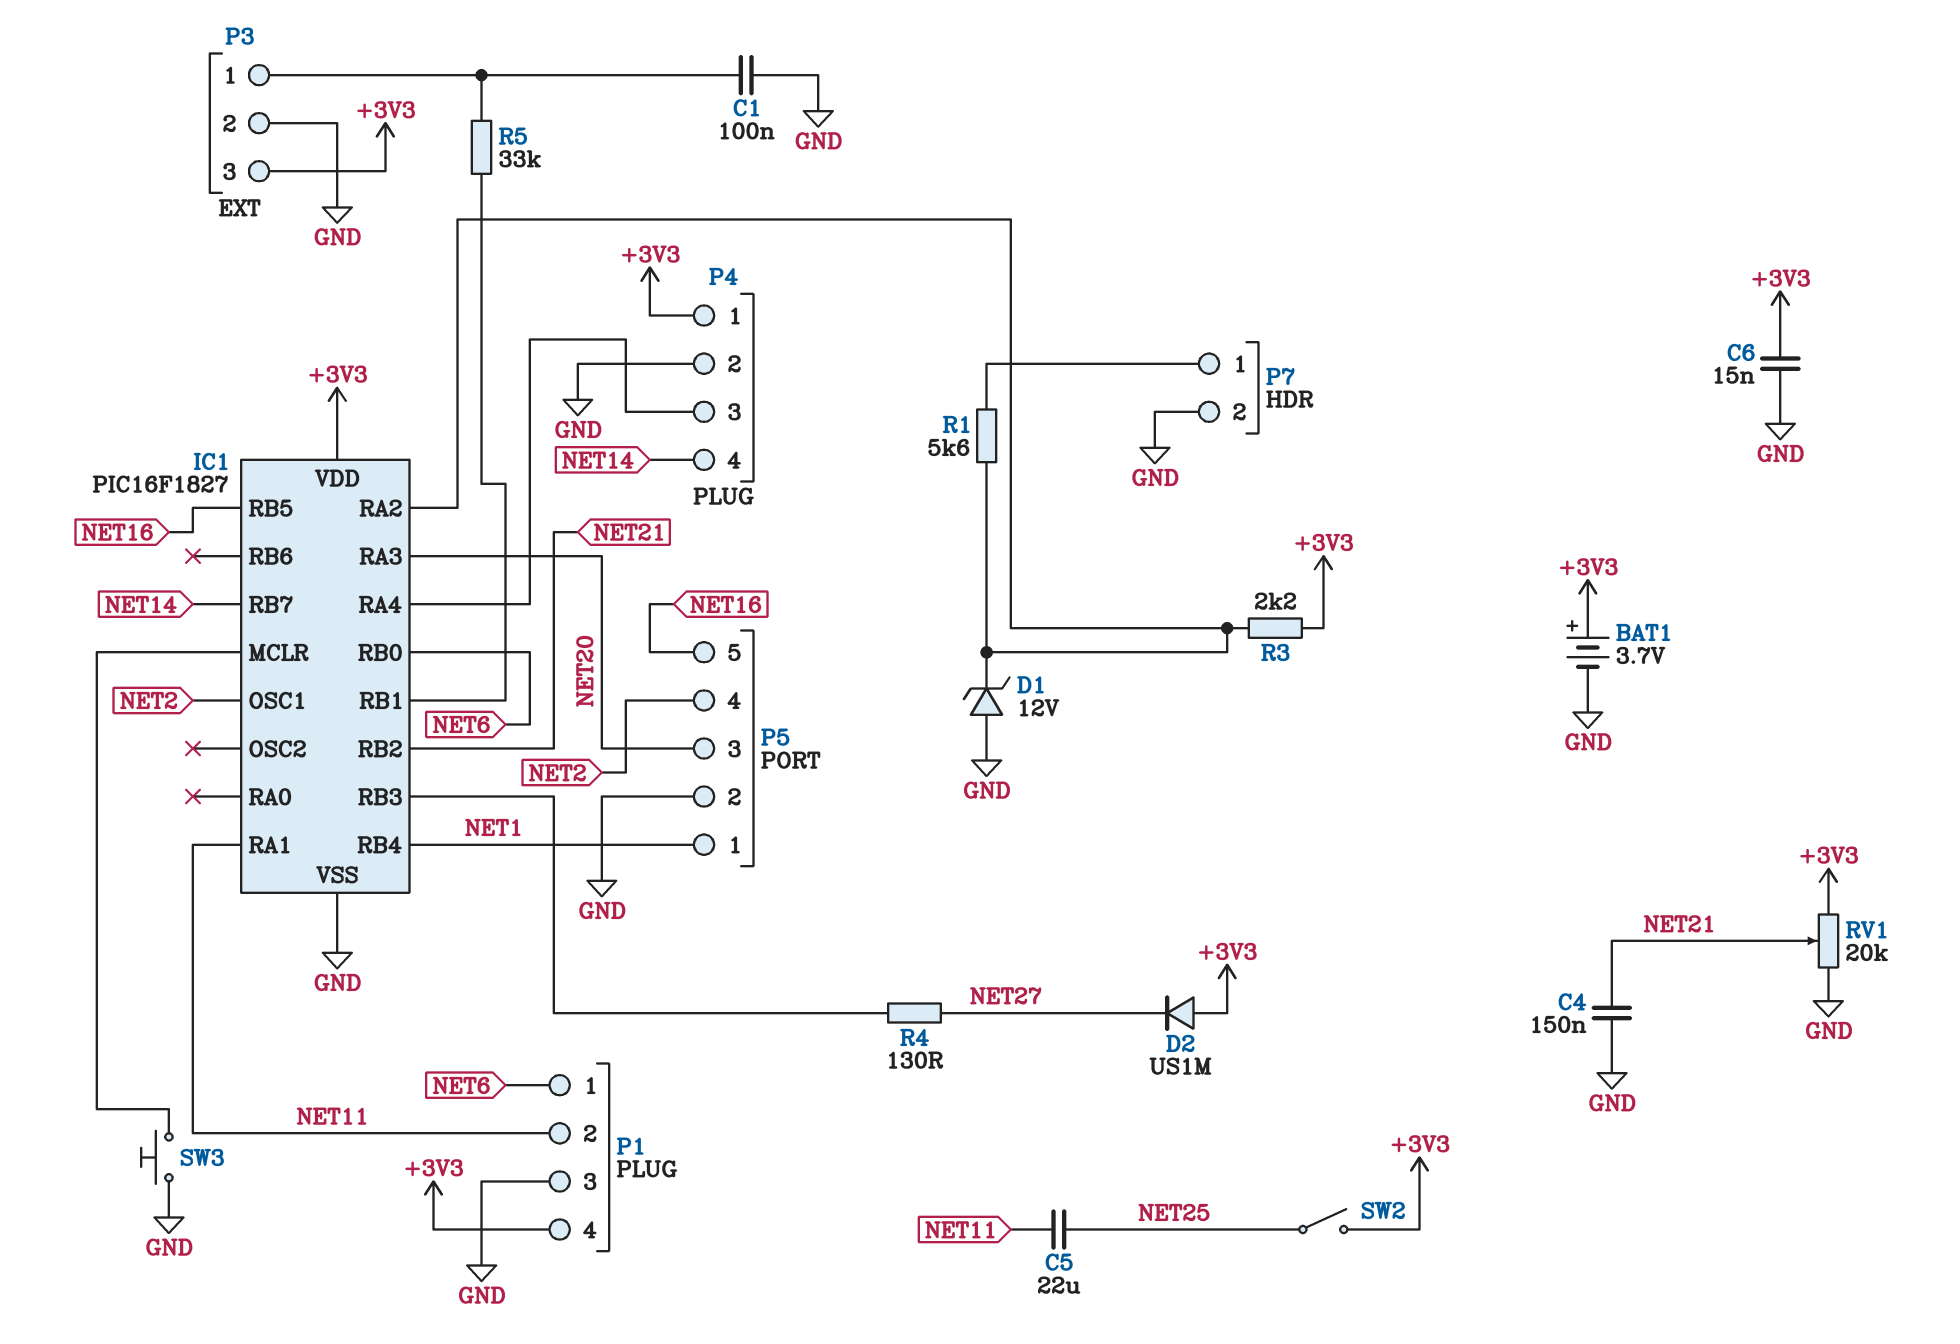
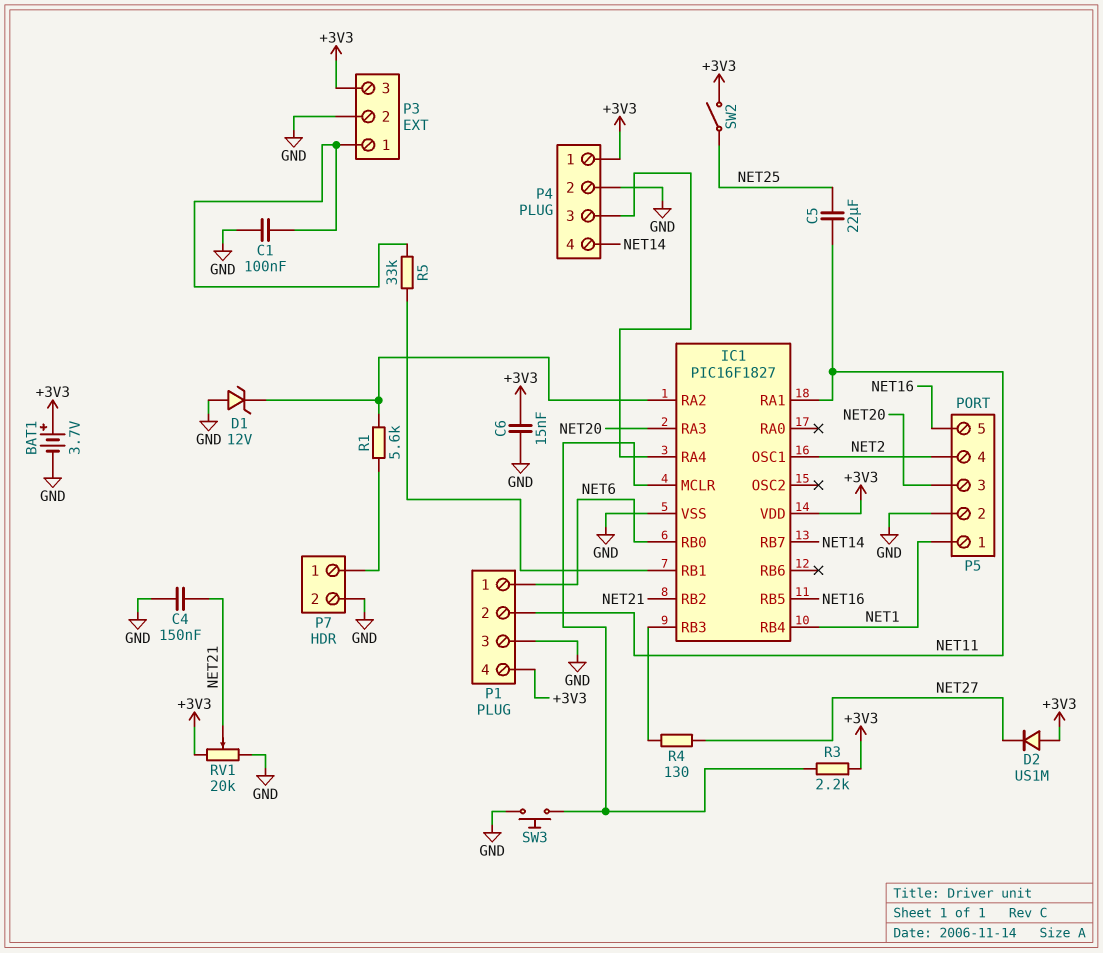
R3: 2.2k (+3V3, IC1/RA2) -> 2.2k (+3V3, IC1/MCLR)

